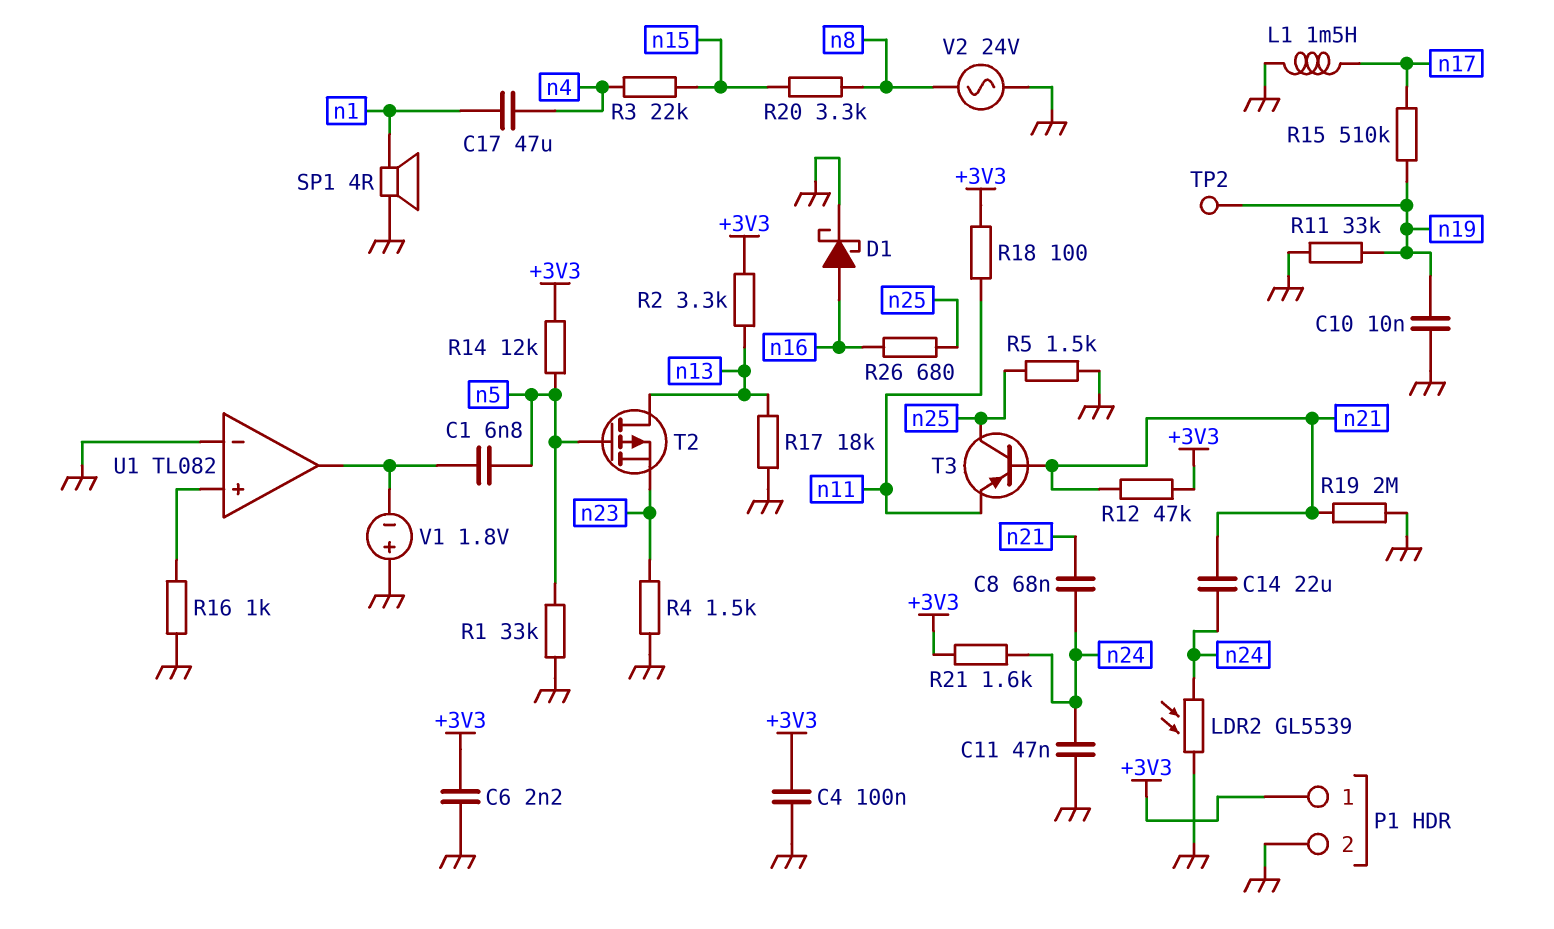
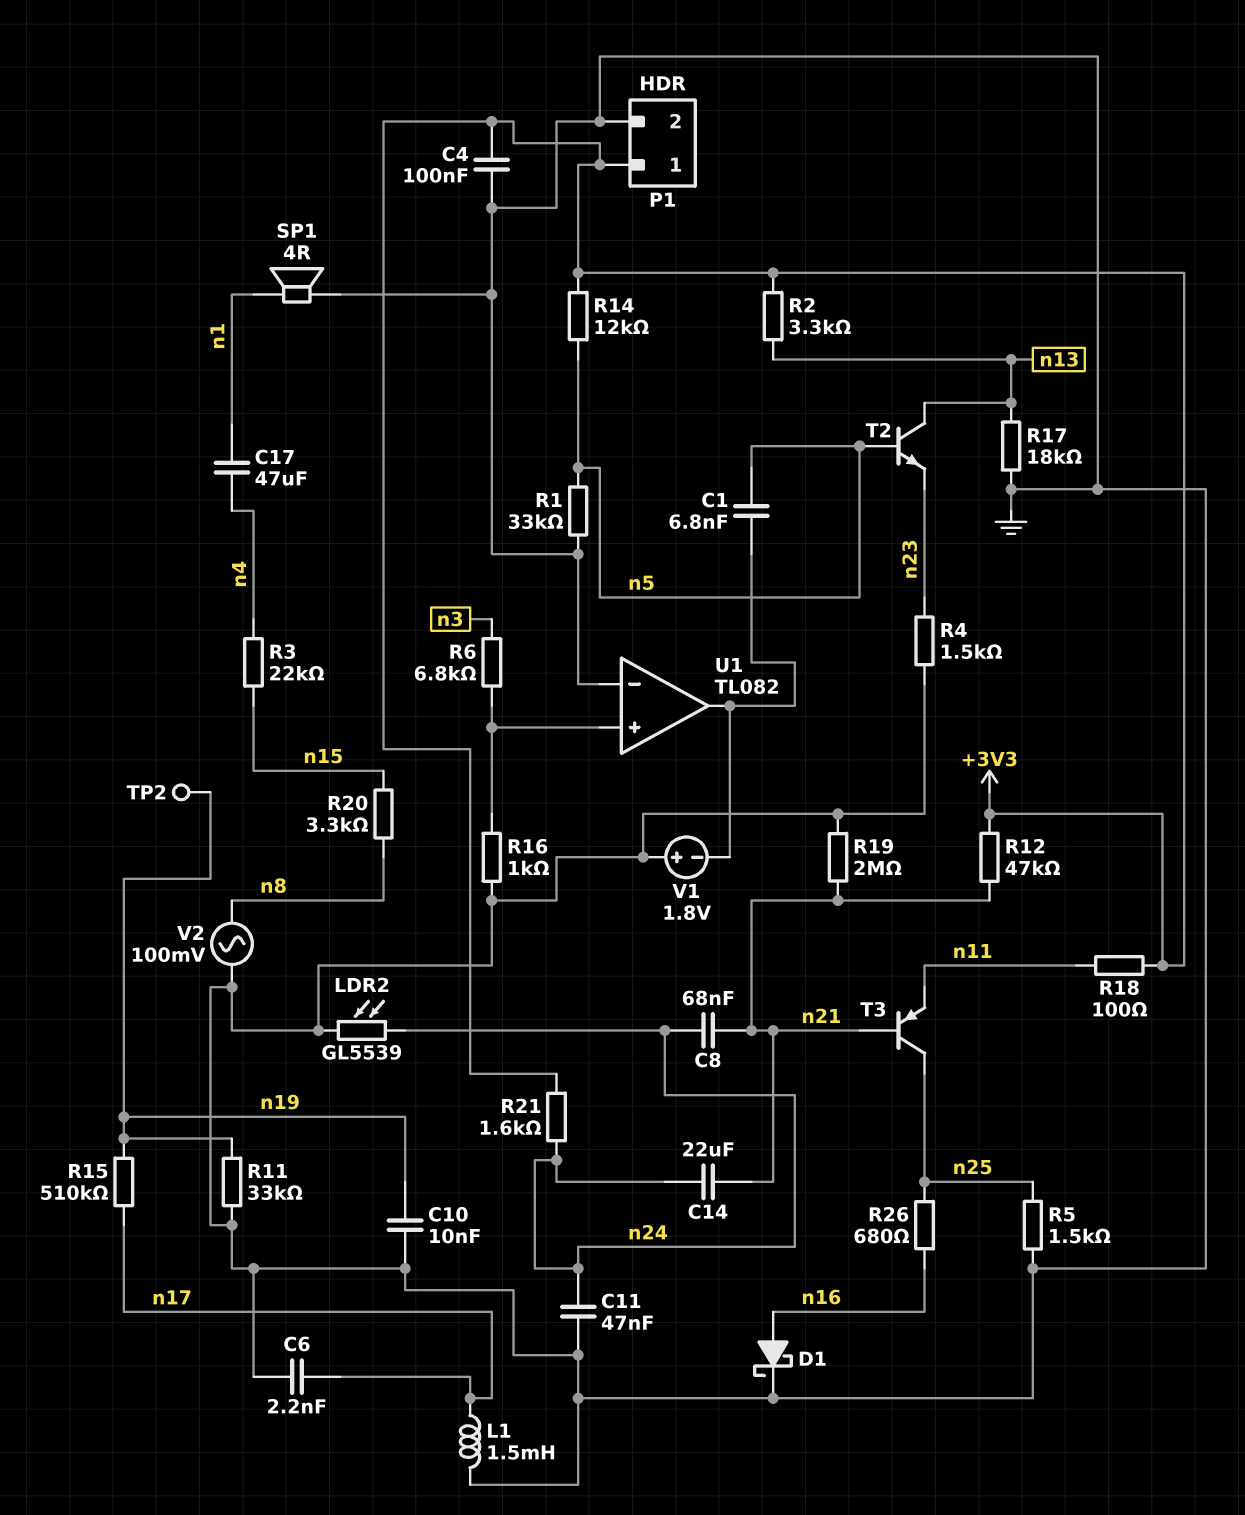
C6: 2.2nF (+3V3, GND) -> 2.2nF (GND, n17)
R6: none -> 6.8k (U1/in+, n3)
T2: PMOS (G n5, D n13, S n23) -> NPN (B n5, C n13, E n23)
V2: AC 24V (GND, n8) -> AC 100mV (GND, n8)

